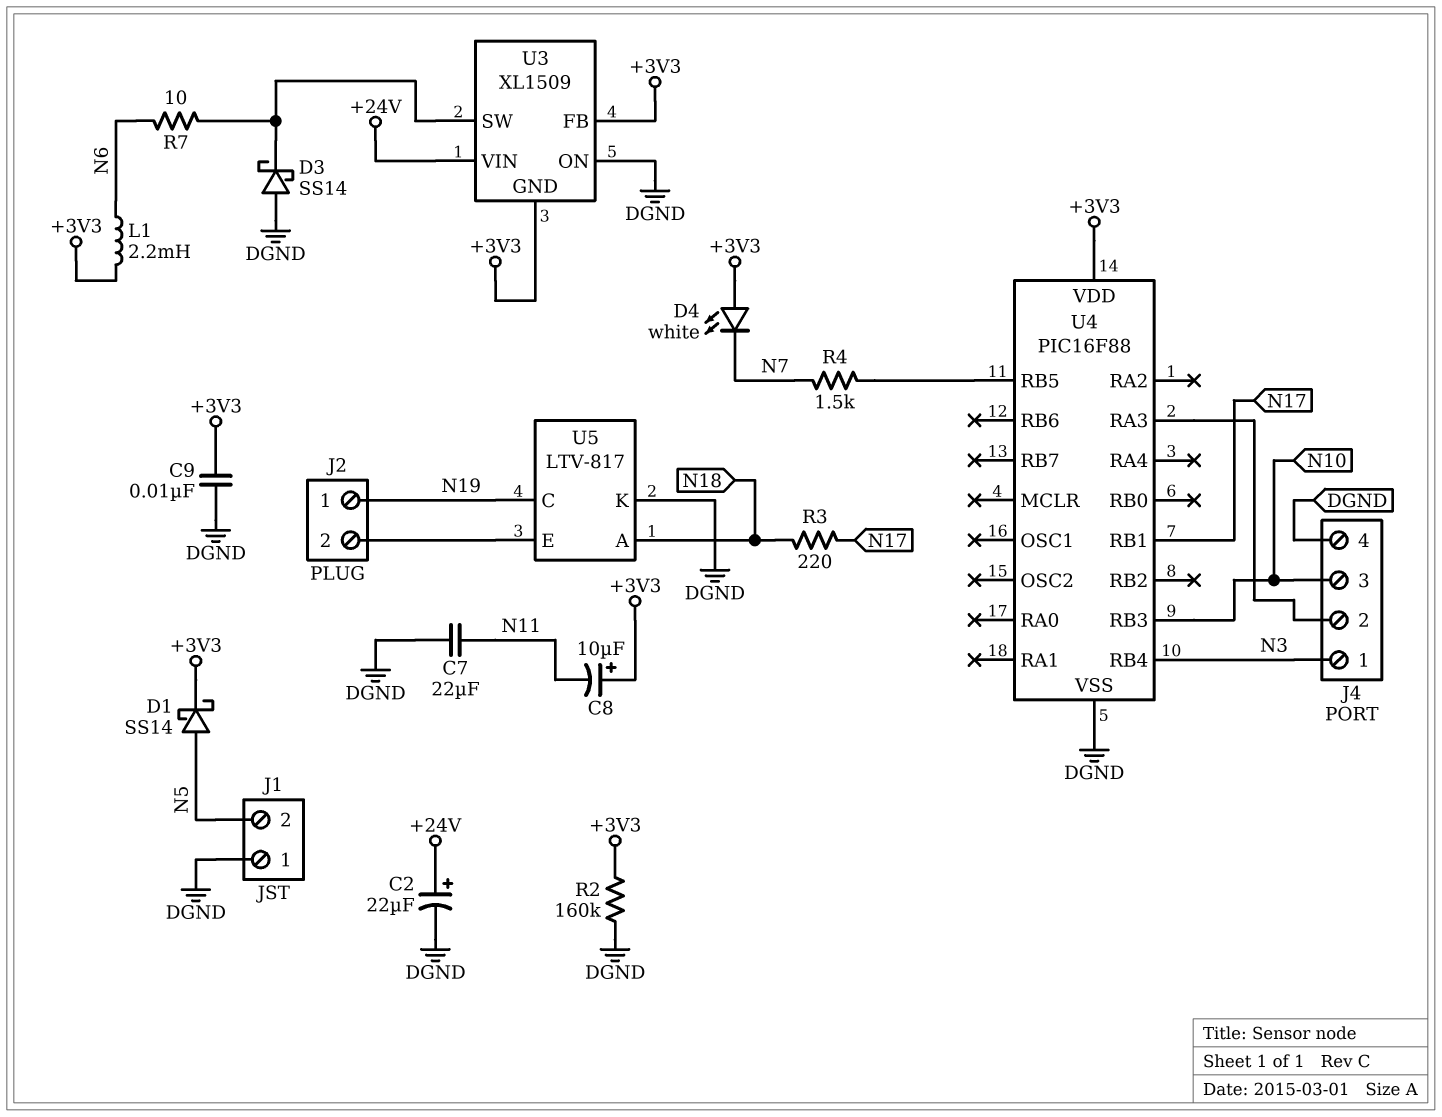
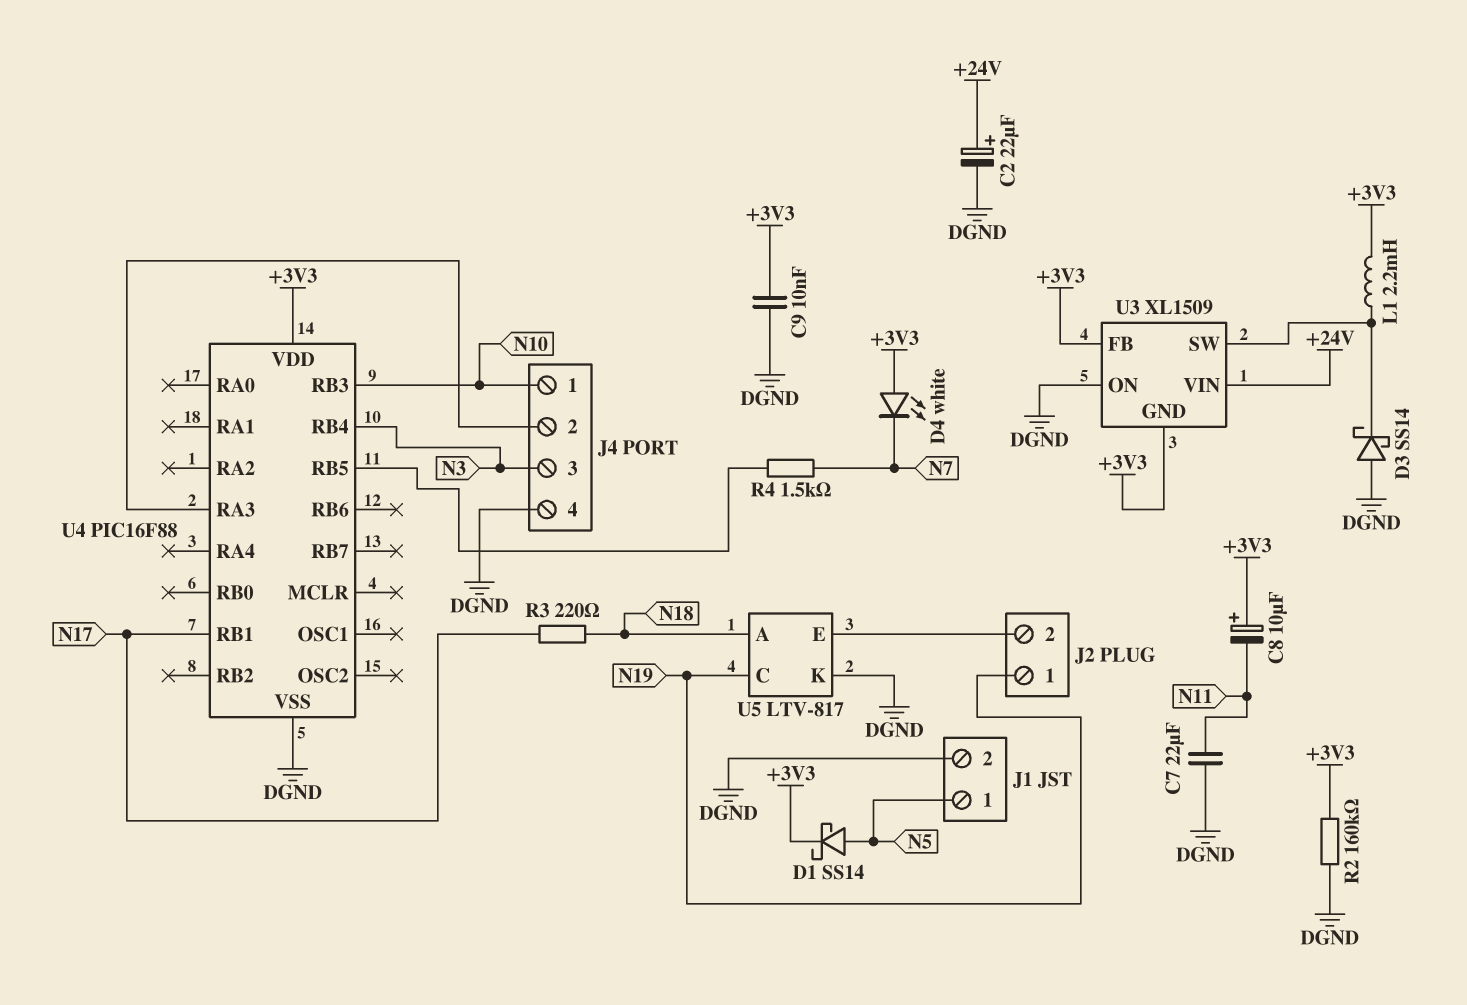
J1 pin 1: DGND -> N5
J1 pin 2: N5 -> DGND
J4 pin 1: N3 -> N10
J4 pin 3: N10 -> N3
L1: 2.2mH (+3V3, N6) -> 2.2mH (+3V3, U3/SW)
R7: 10 (N6, U3/SW) -> none

